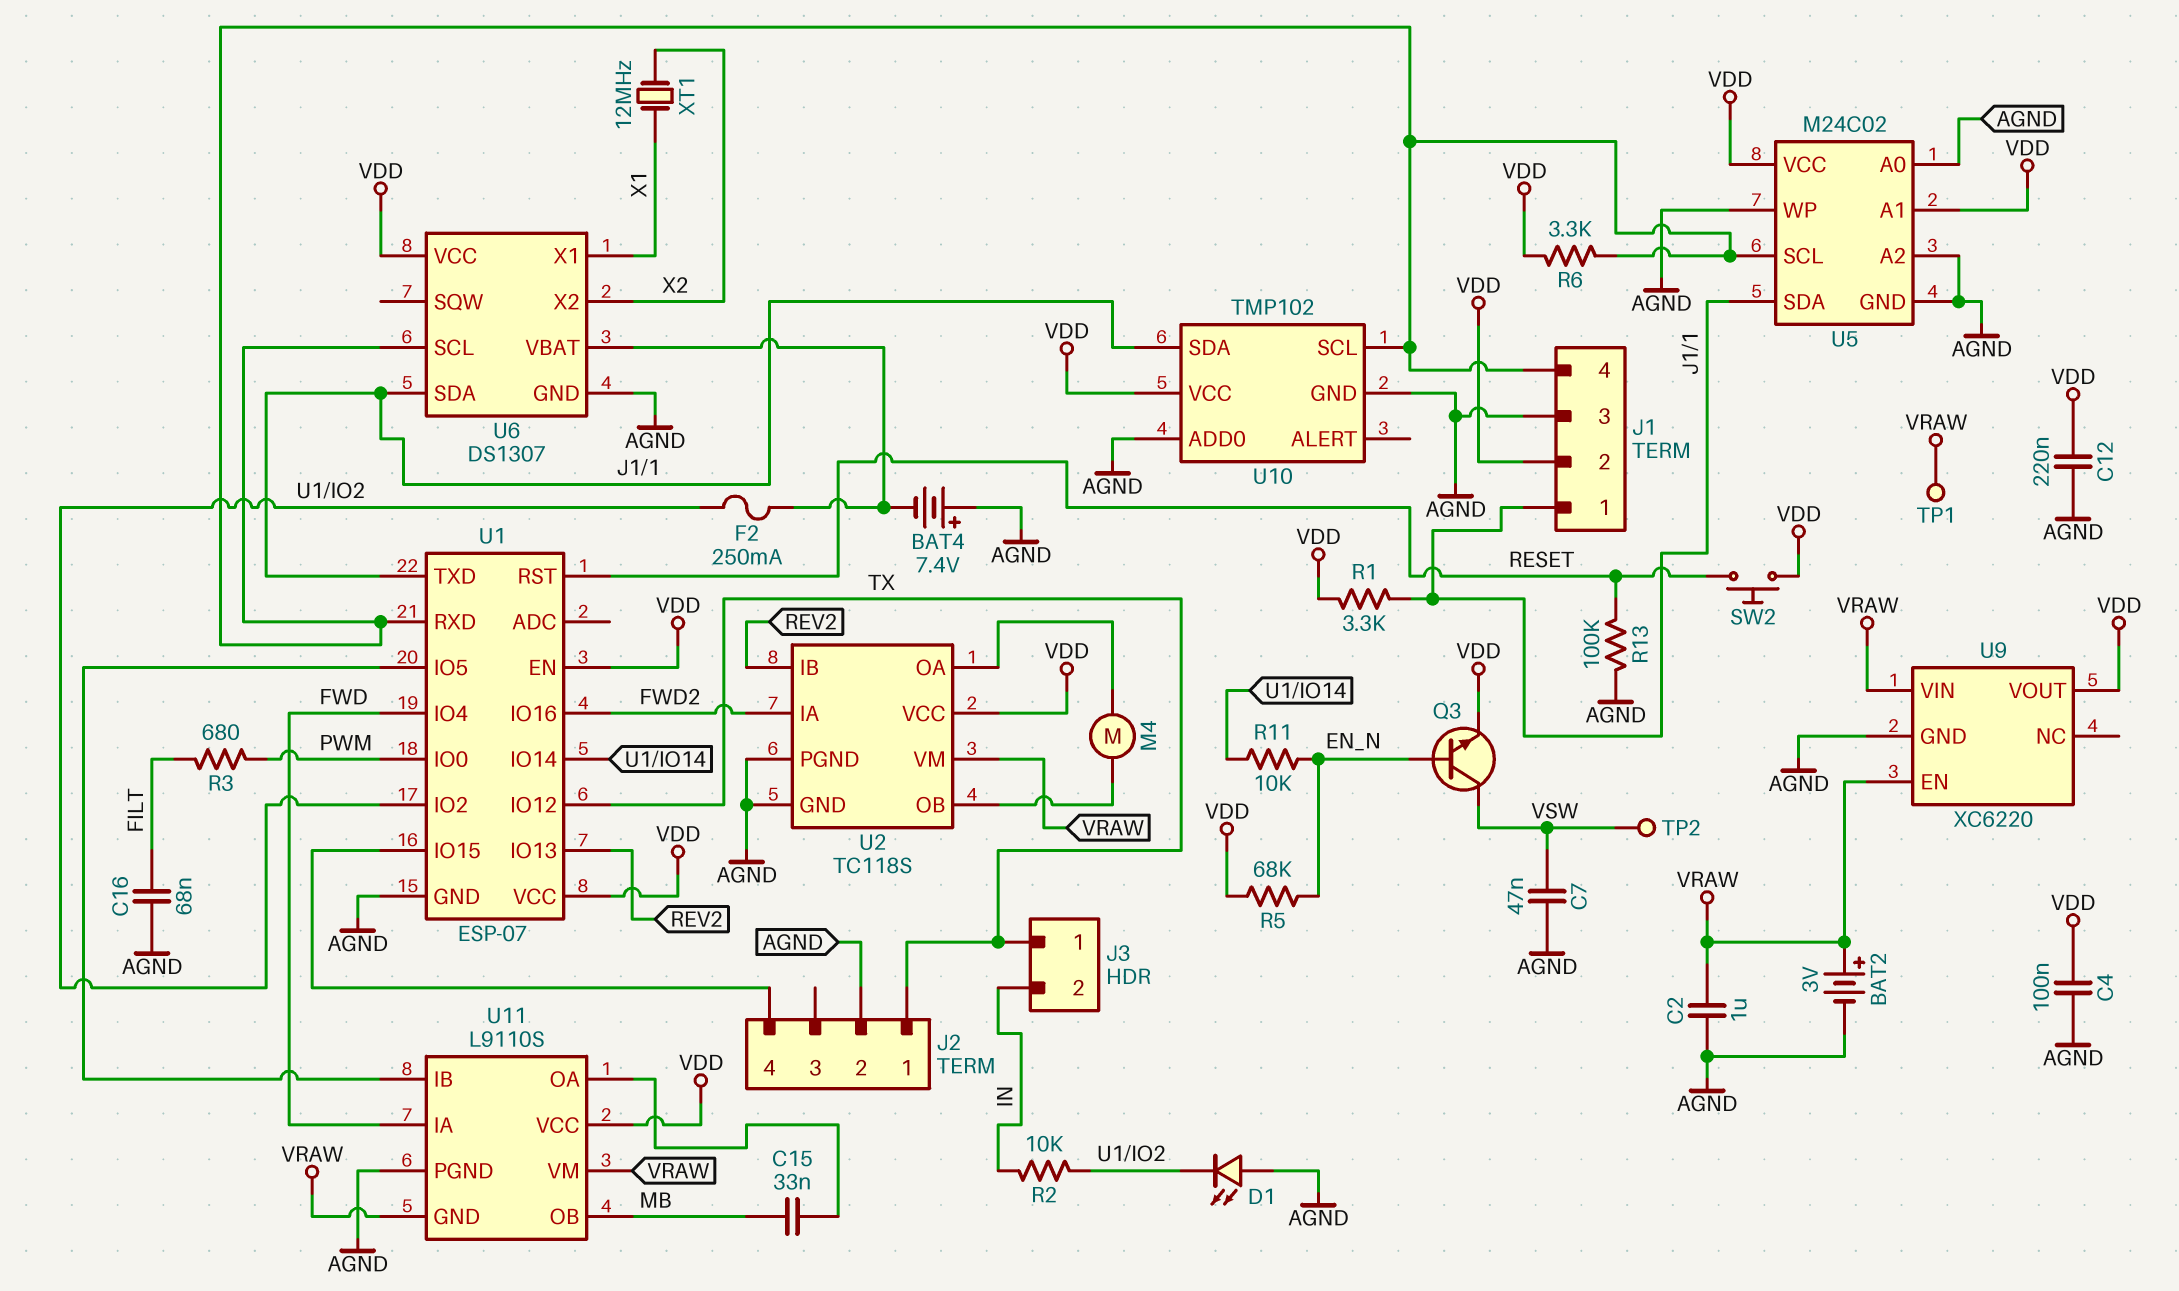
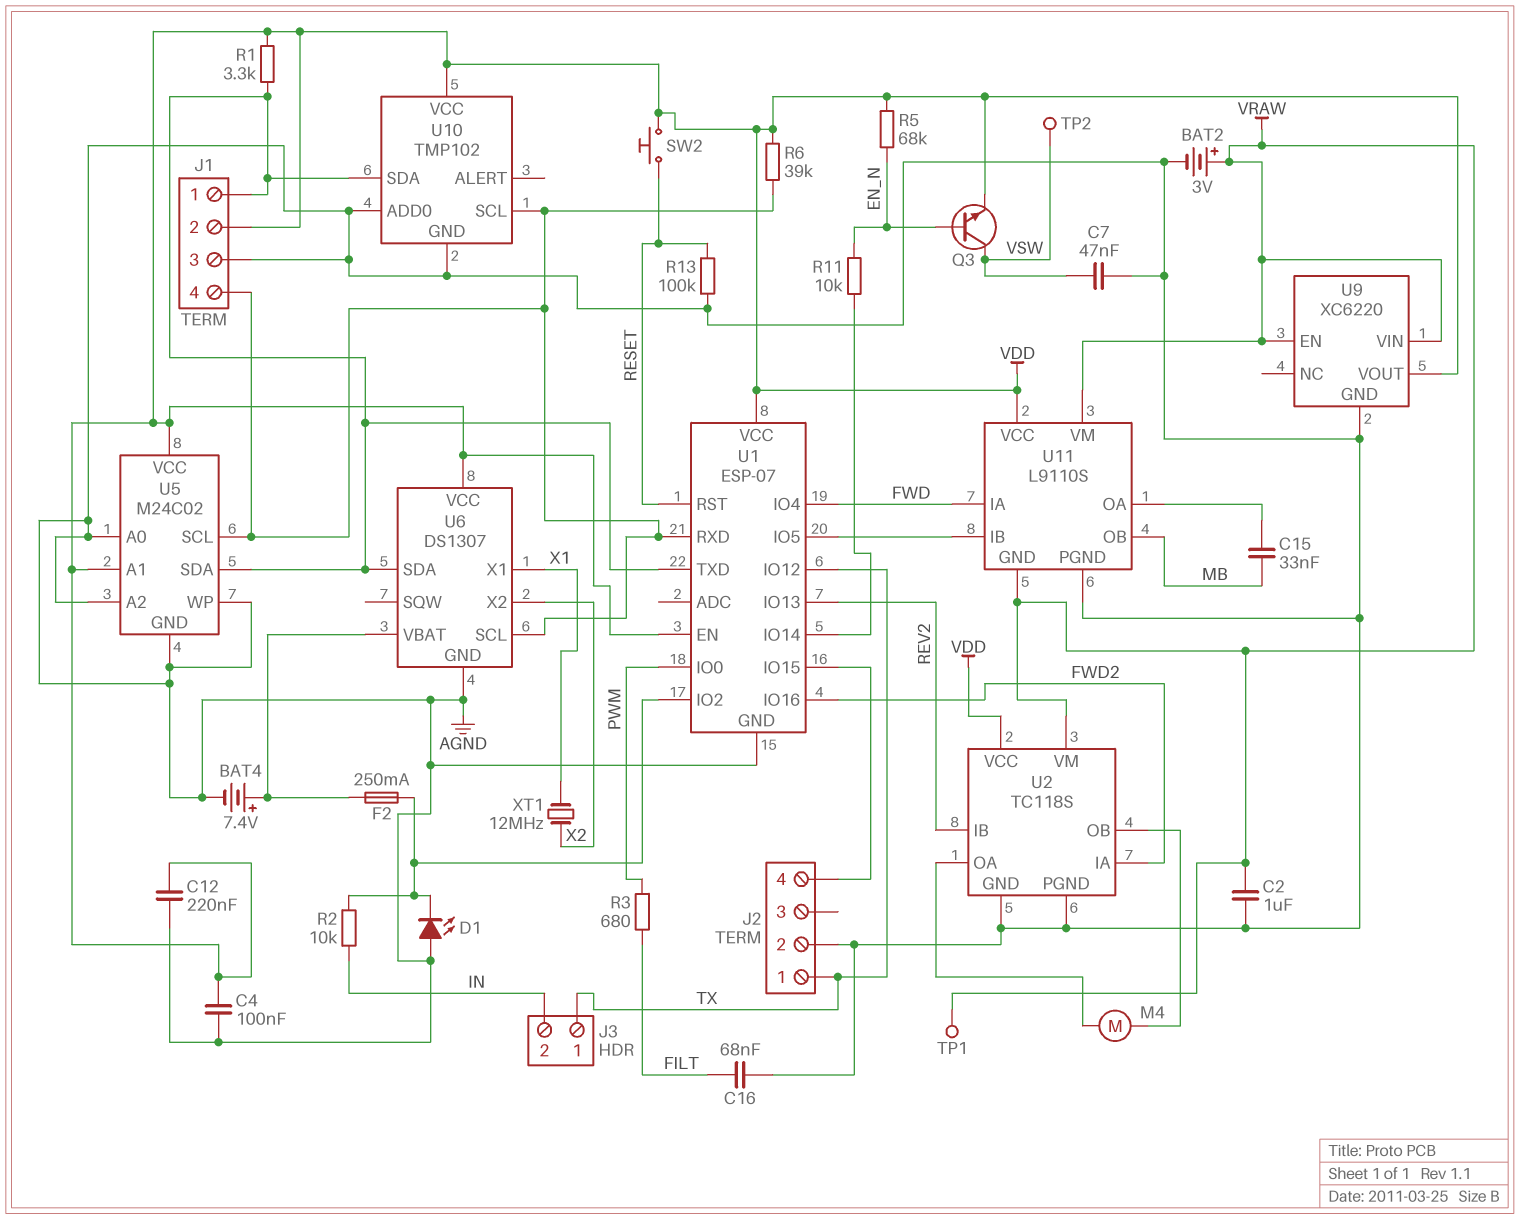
BAT4: 7.4V (plus AGND, minus U6/VBAT) -> 7.4V (plus U6/VBAT, minus AGND)
R6: 3.3k (J1/4, VDD) -> 39k (J1/4, VDD)

